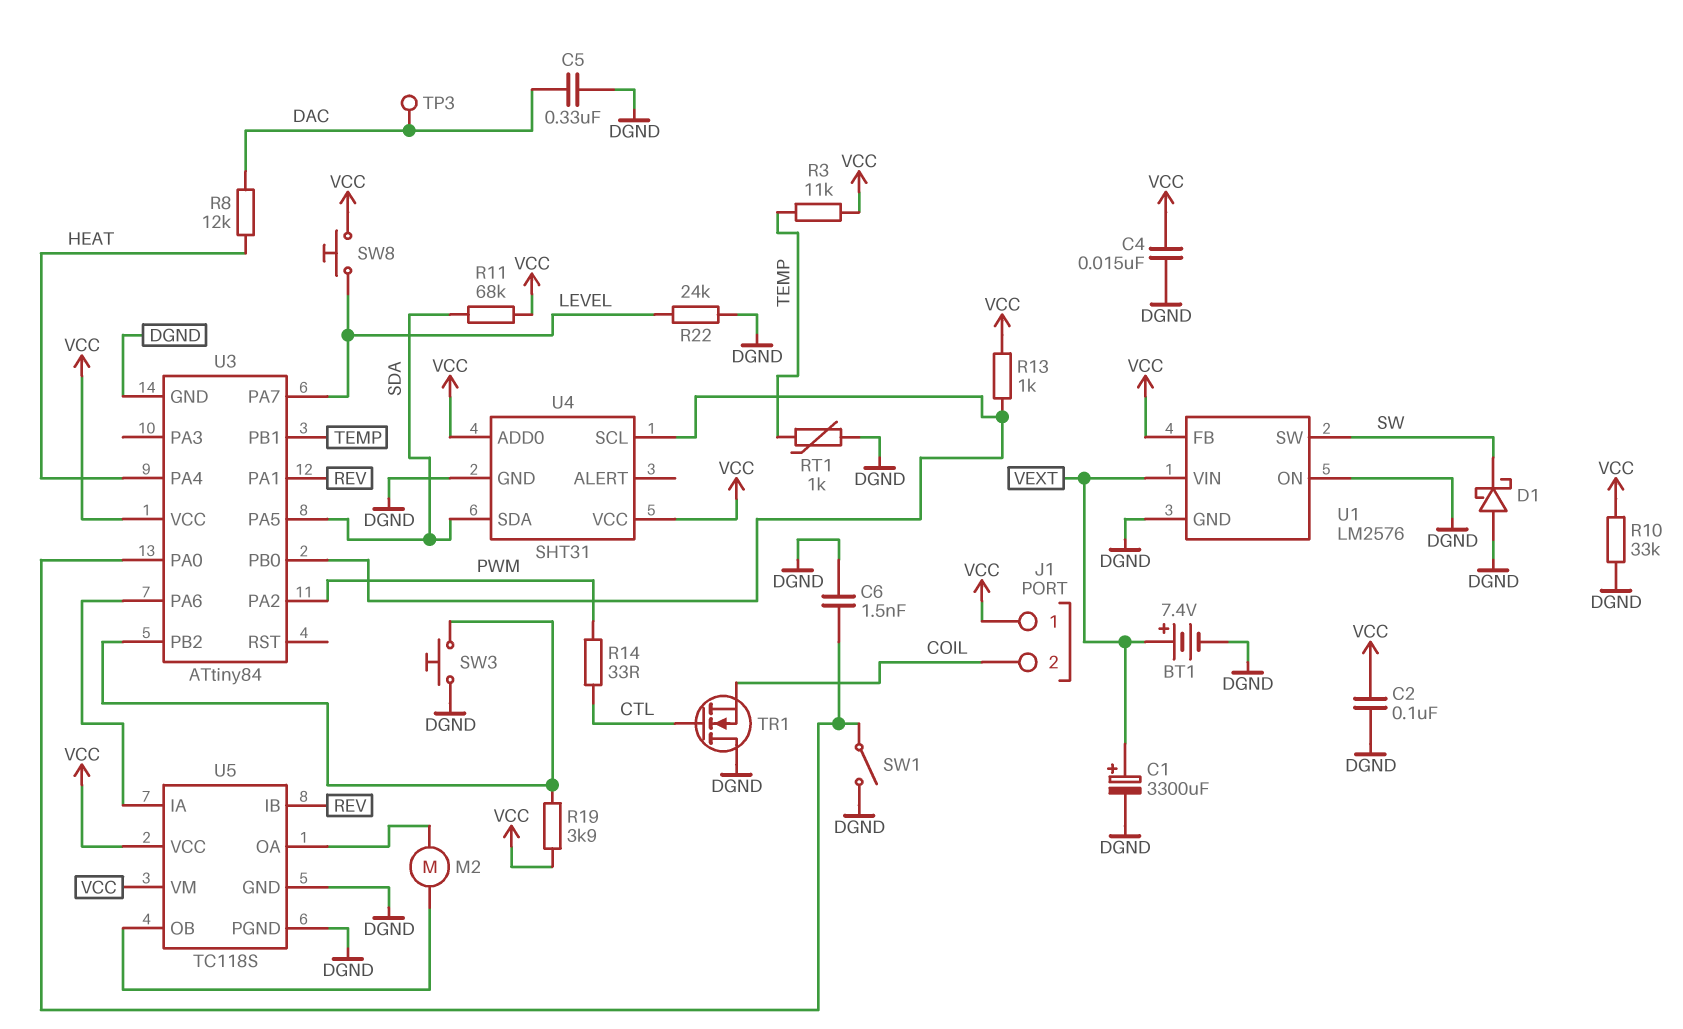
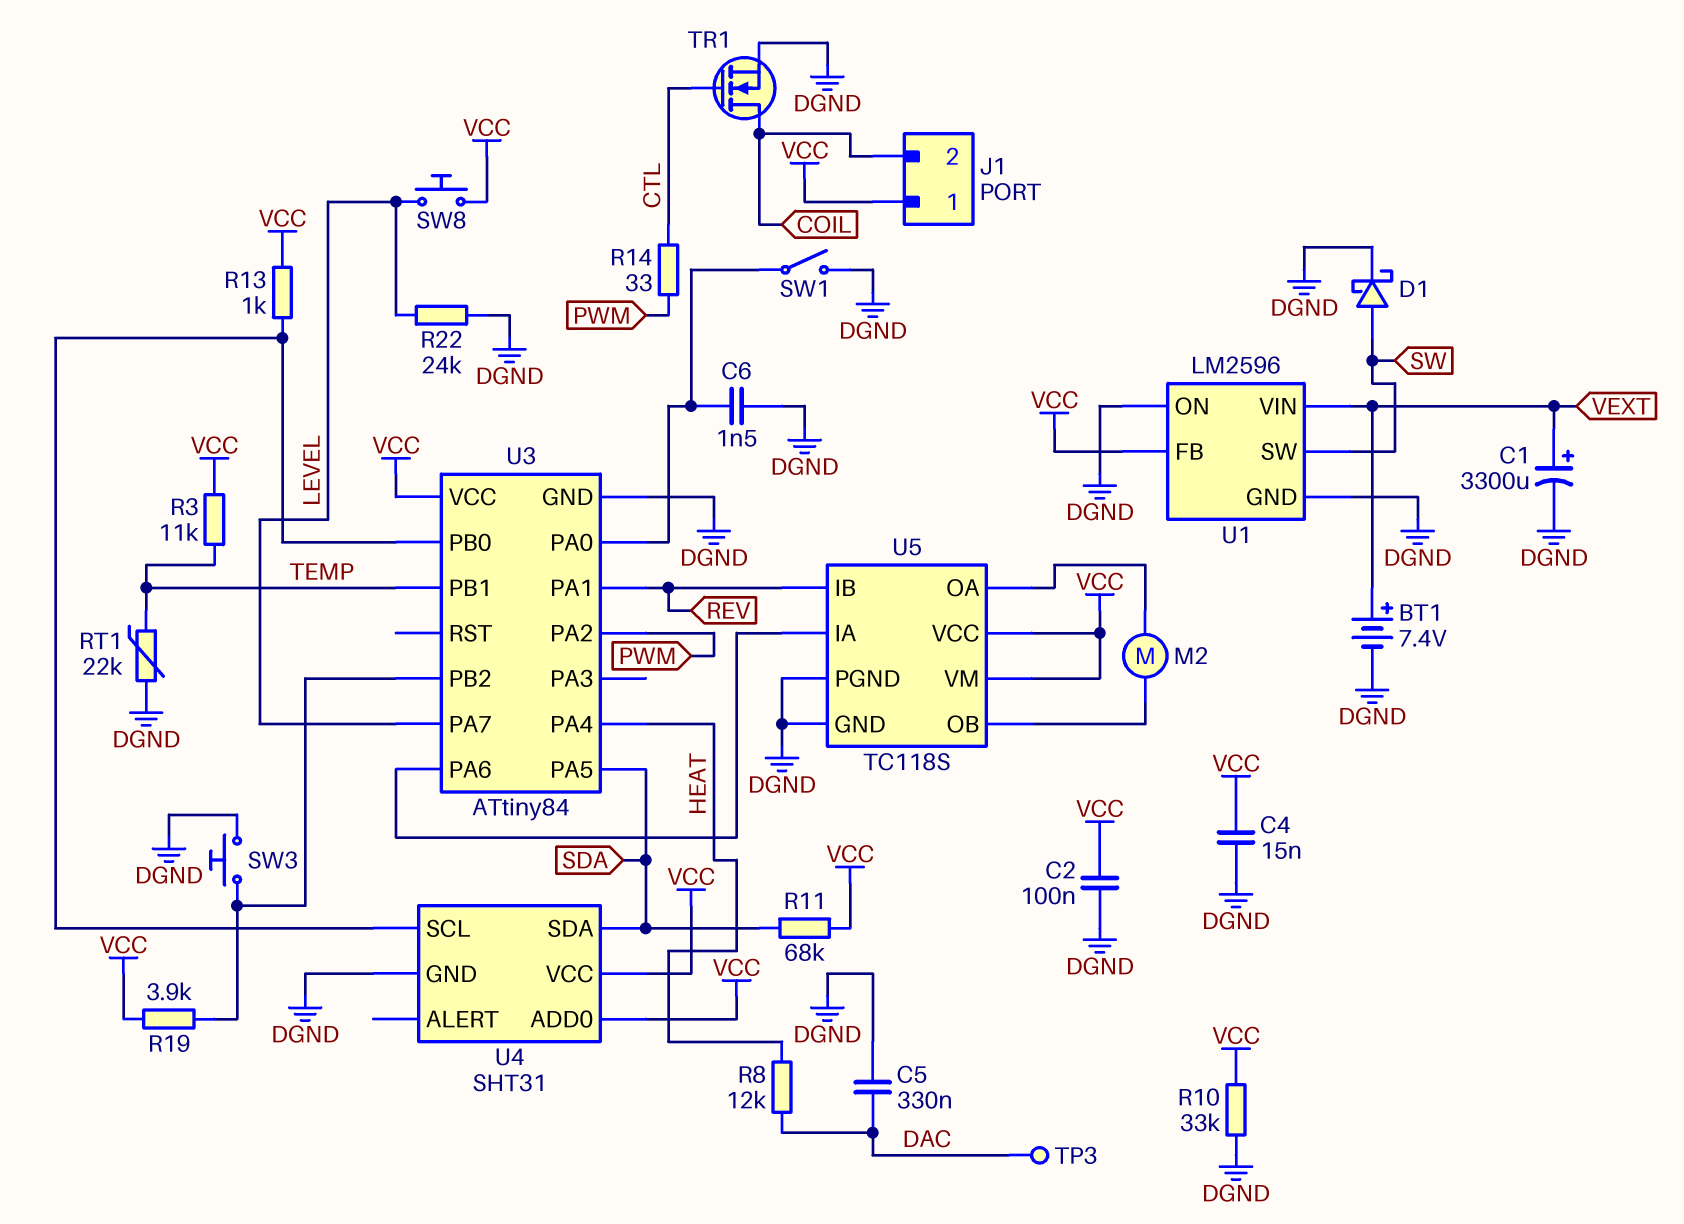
D1: schottky (A DGND, K SW) -> schottky (A SW, K DGND)
RT1: 1k (DGND, TEMP) -> 22k (DGND, TEMP)
TR1: NMOS (G CTL, D DGND, S COIL) -> NMOS (G CTL, D COIL, S DGND)
U1: LM2576 -> LM2596

